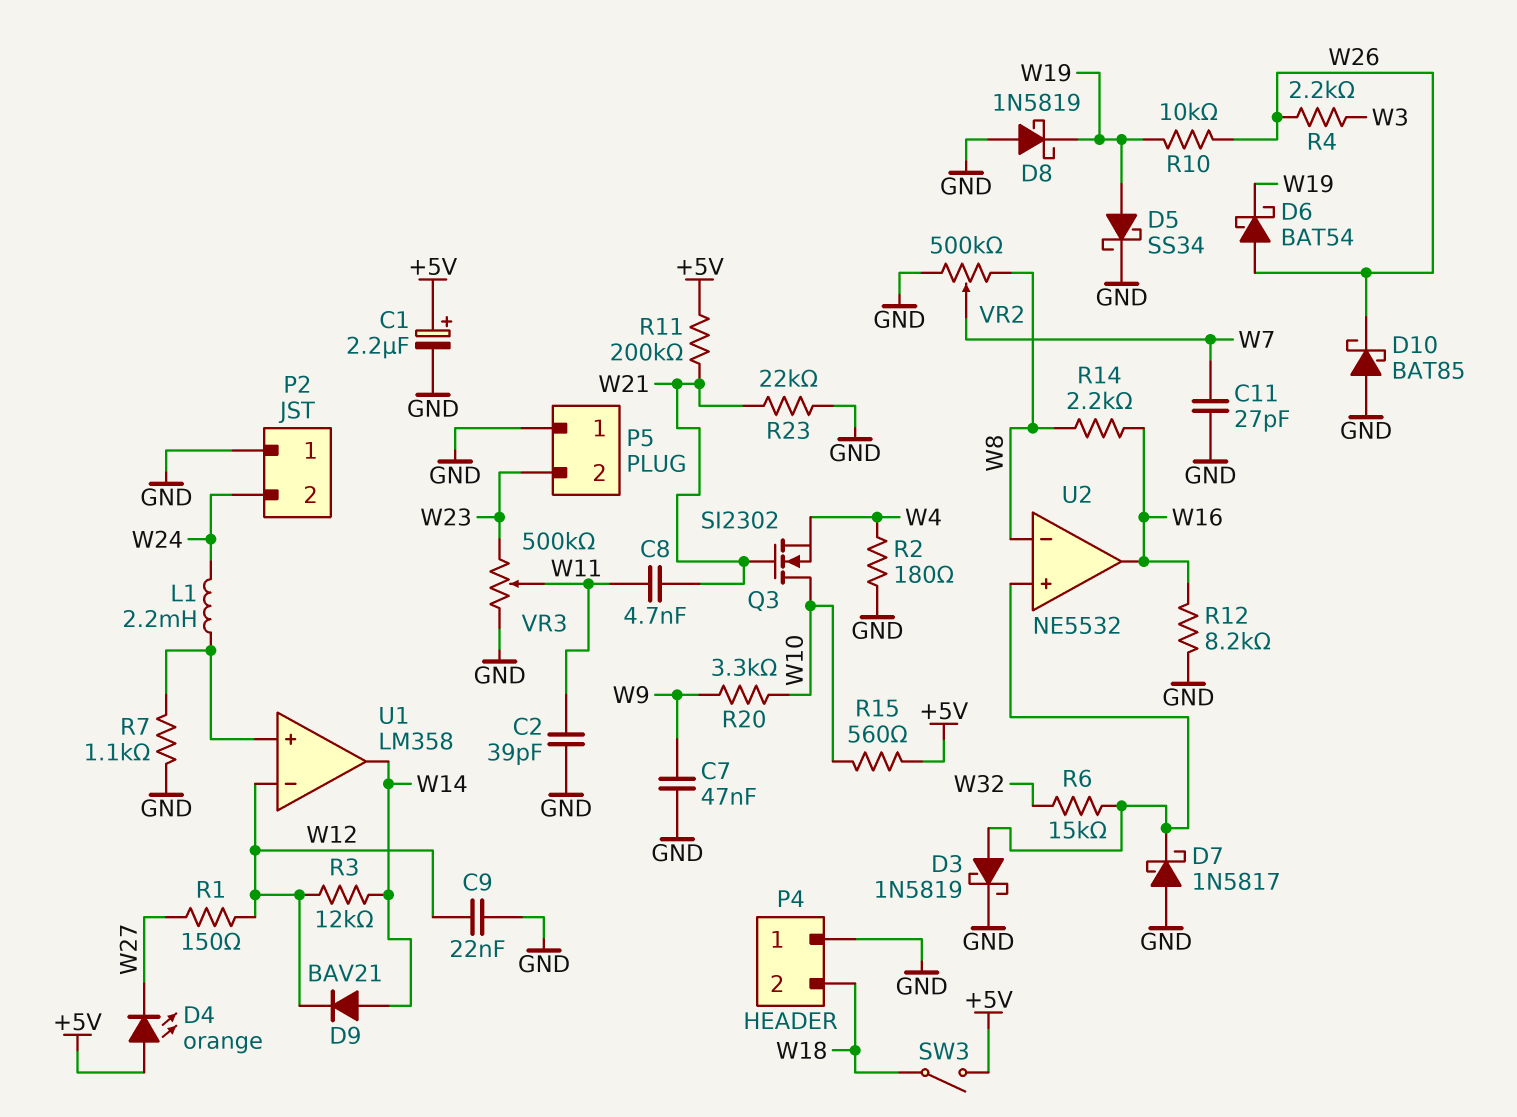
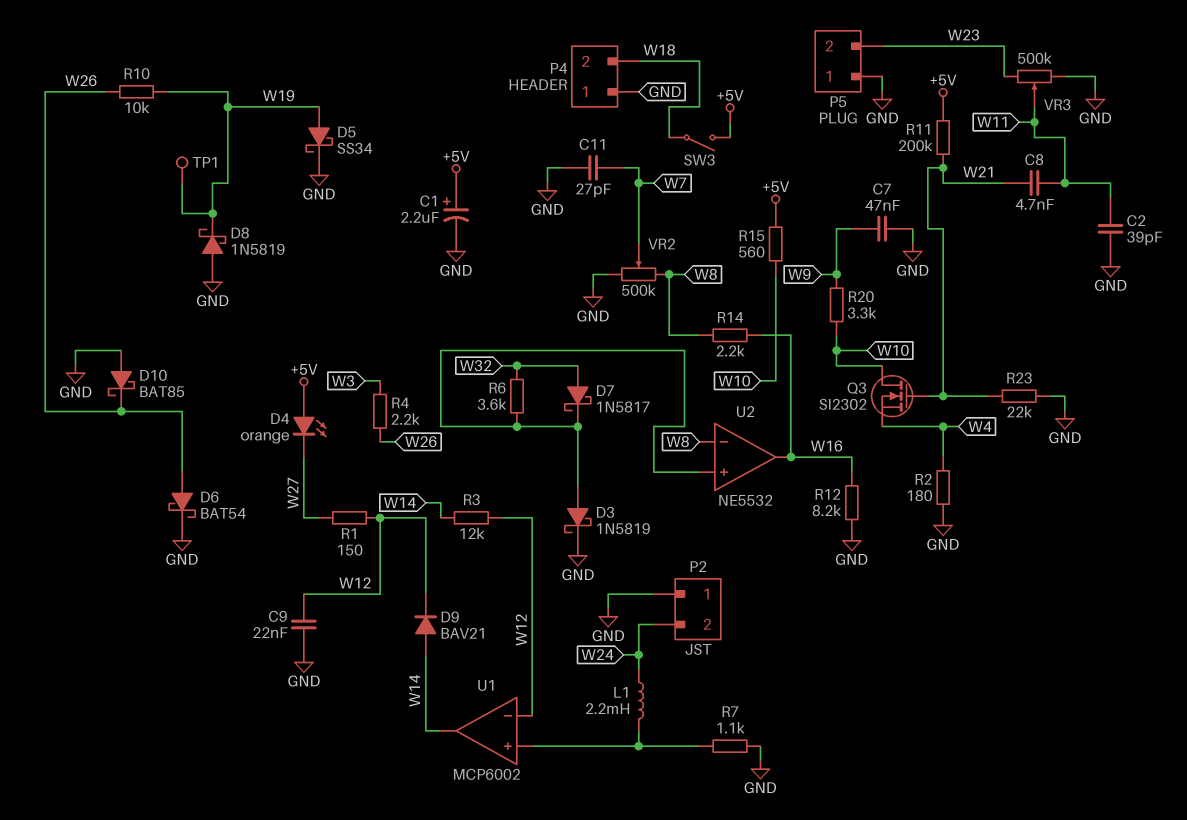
D6: schottky BAT54 (A W26, K W19) -> schottky BAT54 (A W26, K GND)
D7: schottky 1N5817 (A GND, K U2/in+) -> schottky 1N5817 (A W32, K U2/in+)
R6: 15k (U2/in+, W32) -> 3.6k (U2/in+, W32)
TP1: none -> test point (W19)
U1: LM358 -> MCP6002

